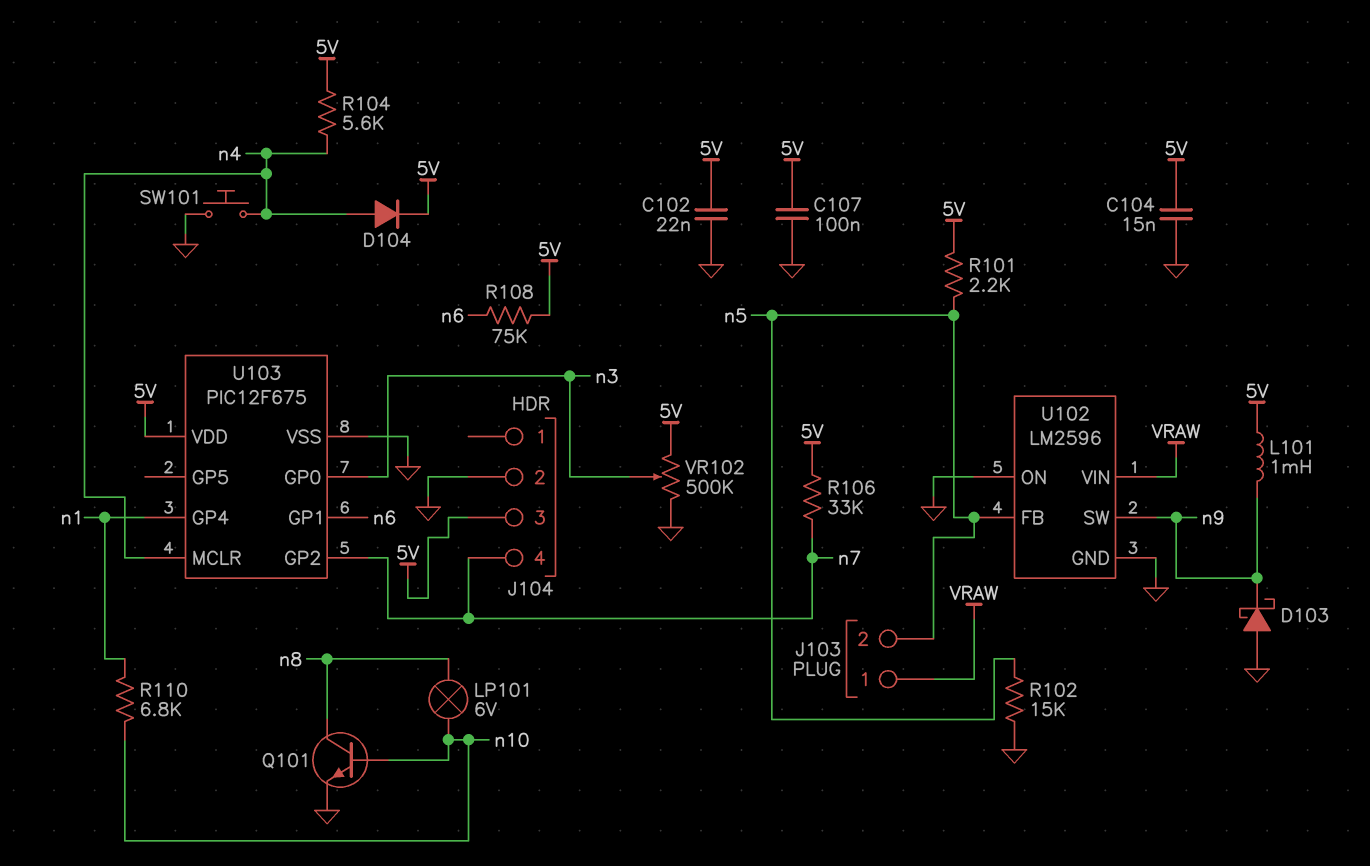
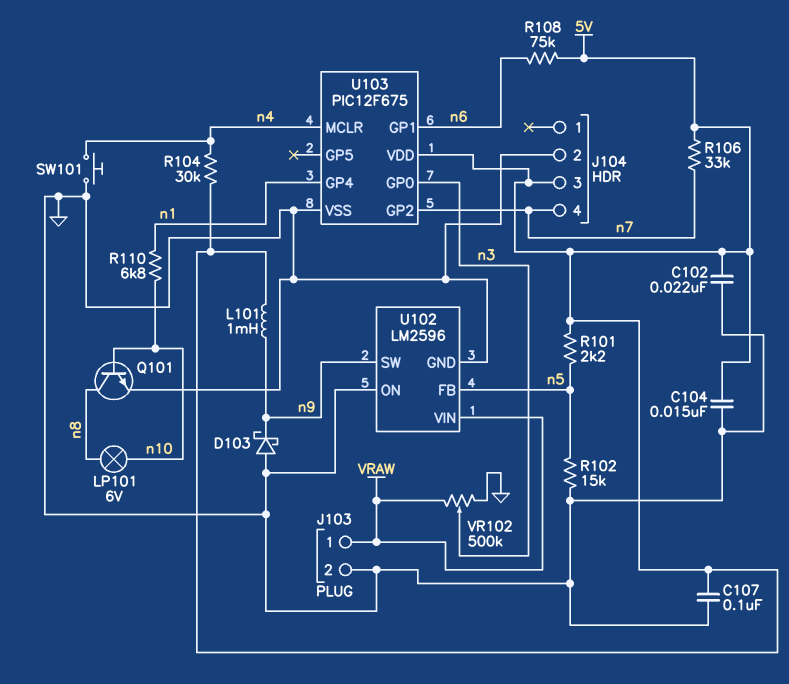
D104: diode (A n4, K 5V) -> none
J103 pin 2: n5 -> GND
R104: 5.6k (5V, n4) -> 30k (5V, n4)
VR102: 500k (5V, GND, wiper n3) -> 500k (GND, VRAW, wiper n3)

